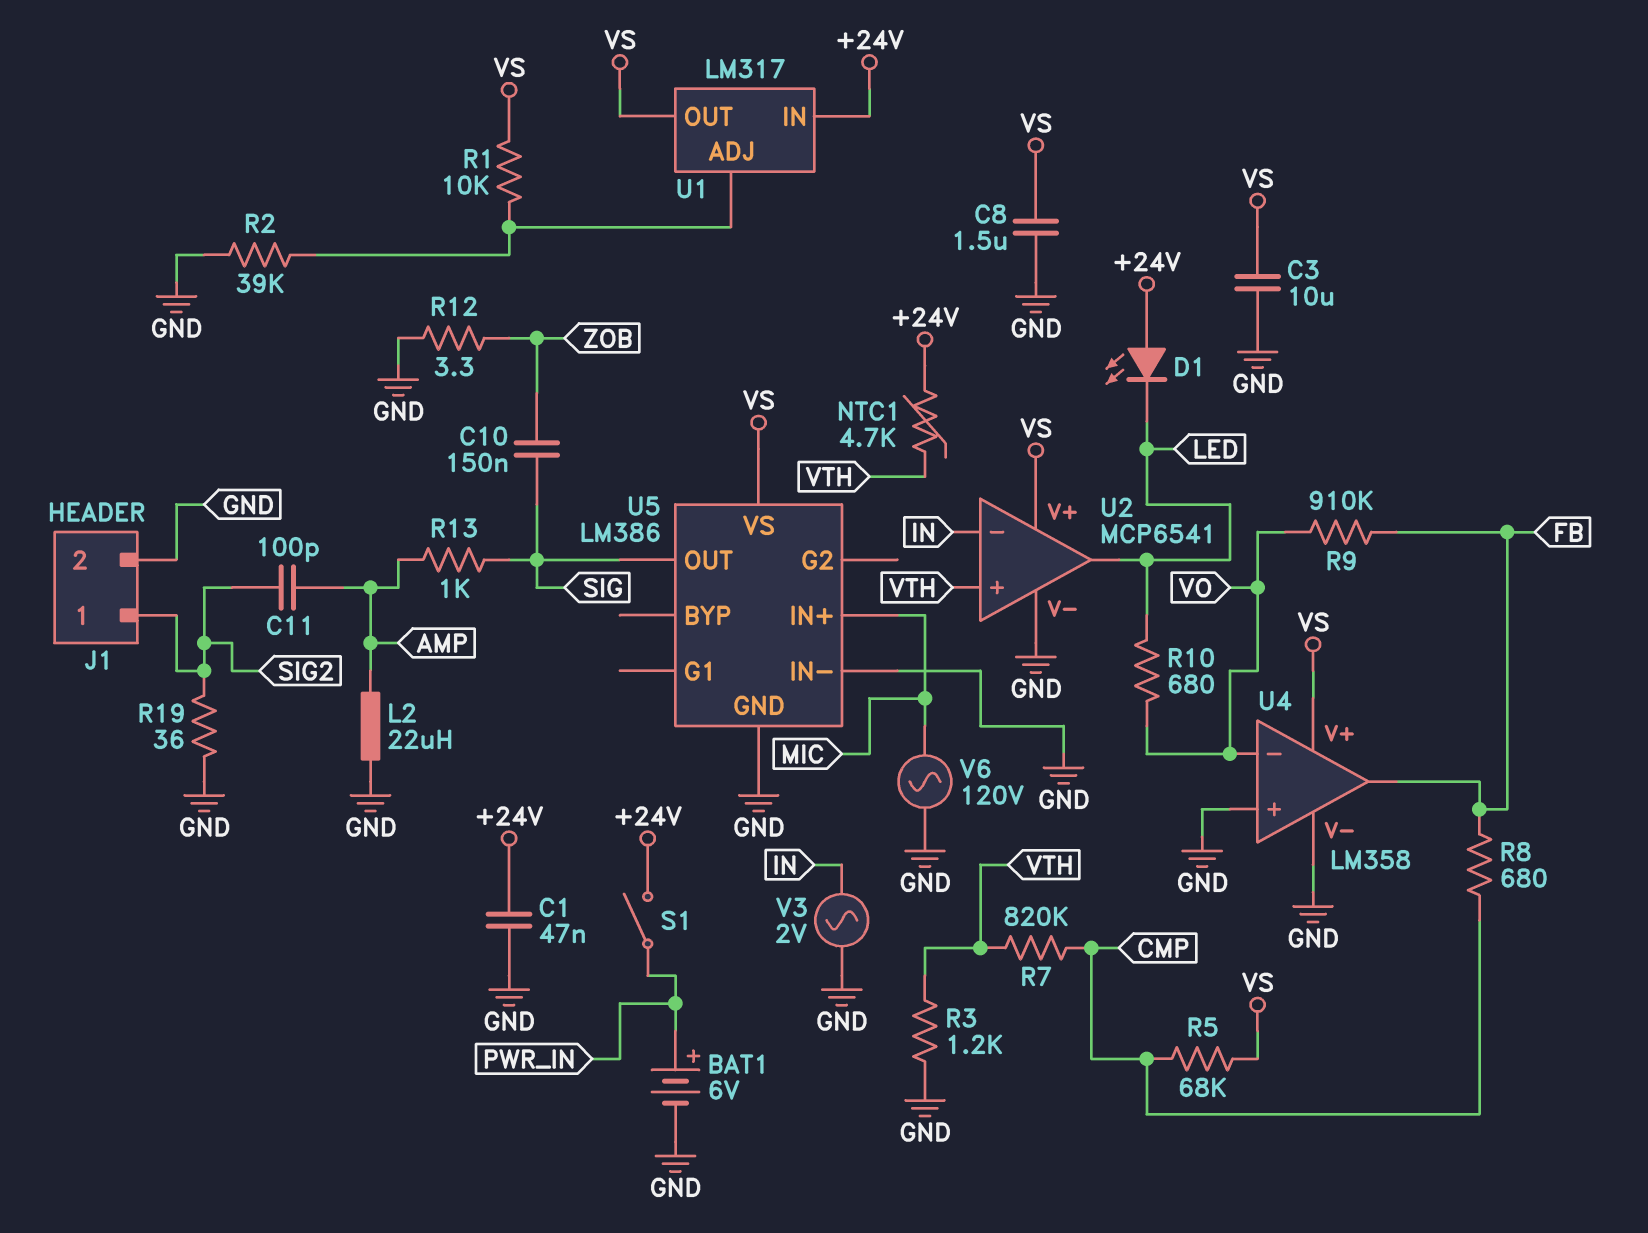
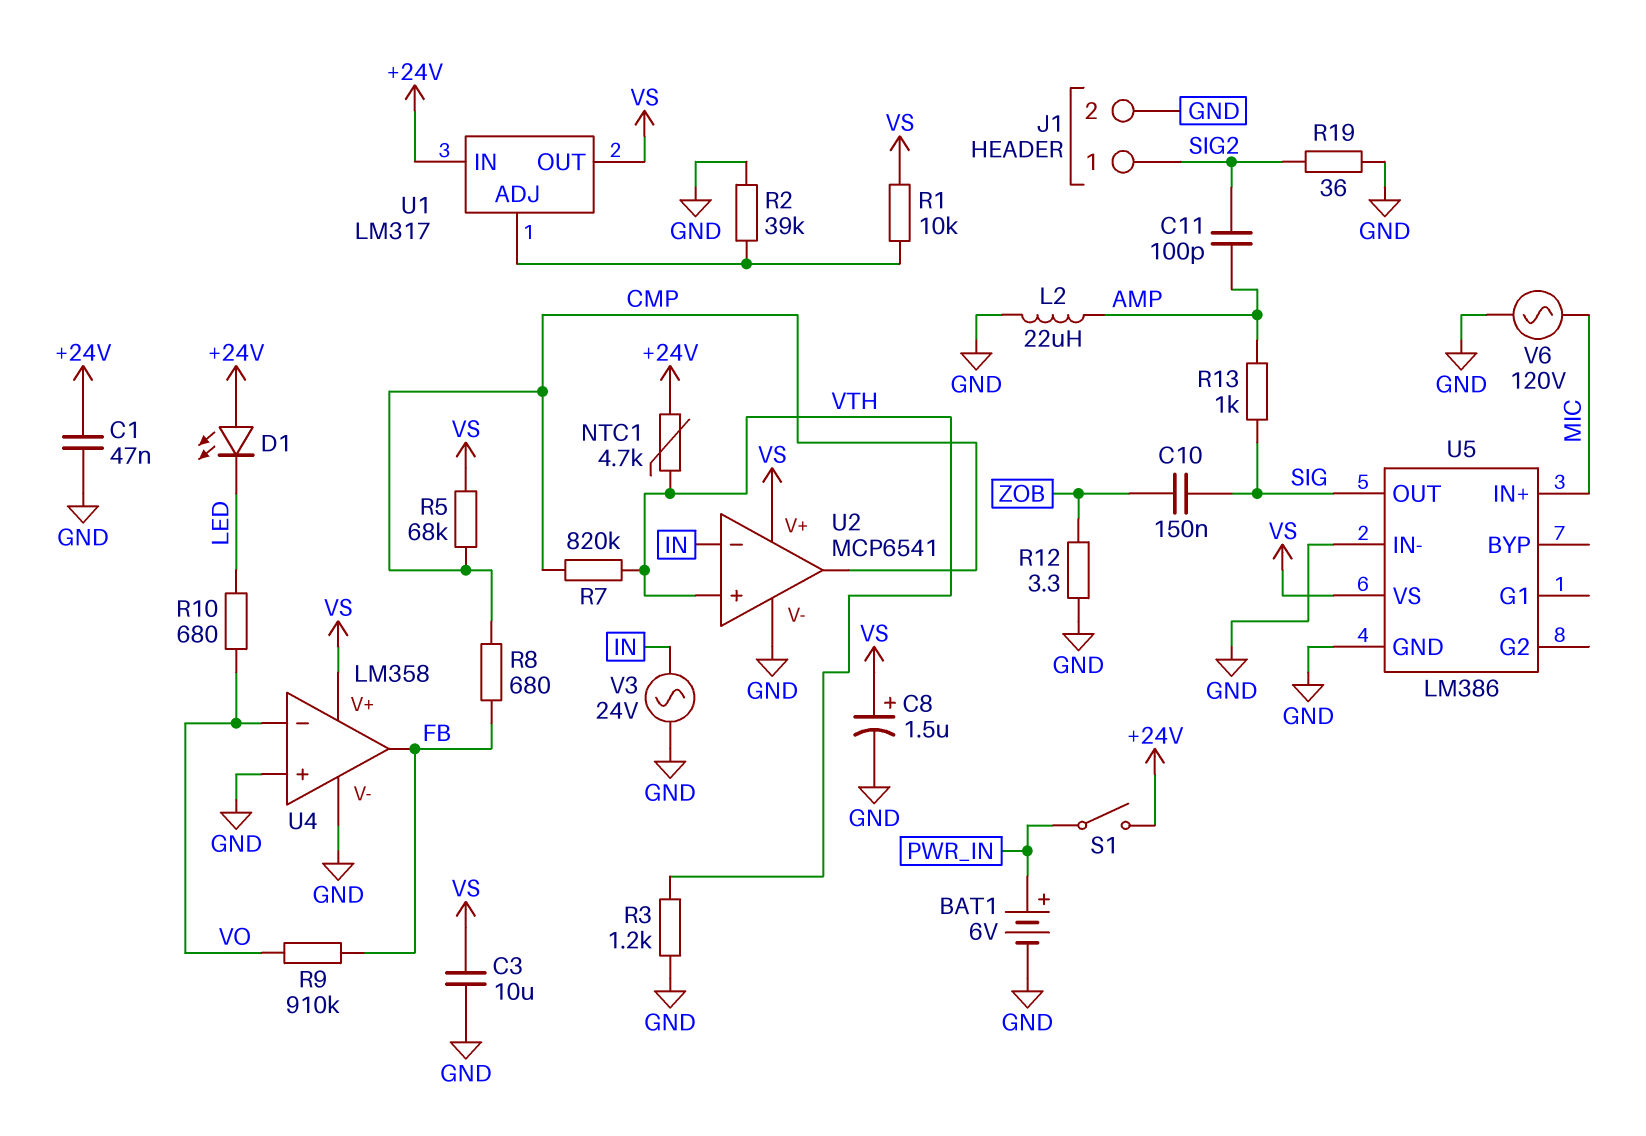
C8: 1.5uF (GND, VS) -> 1.5uF (plus VS, minus GND)
U2 pin out: LED -> CMP
V3: AC 2V (GND, IN) -> AC 24V (GND, IN)

